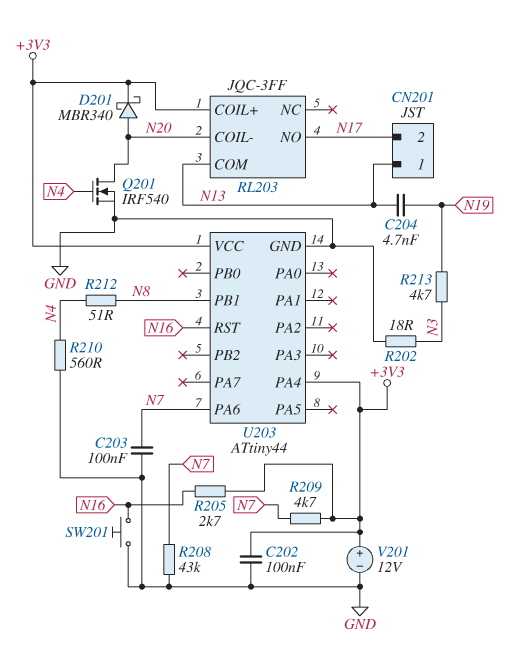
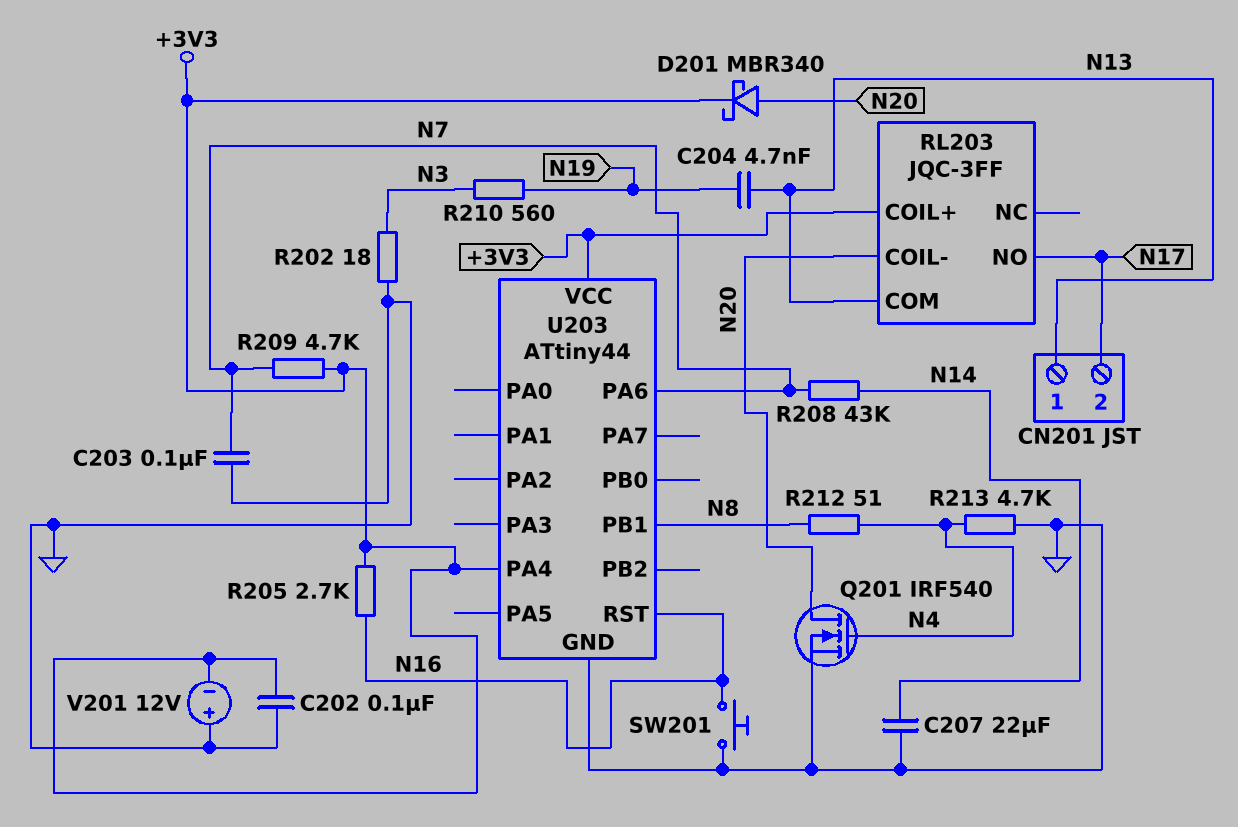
C207: none -> 22uF (GND, N14)
R208: 43k (GND, N7) -> 43k (N7, N14)
R210: 560 (GND, N4) -> 560 (N3, N19)
R213: 4.7k (N3, N19) -> 4.7k (GND, N4)
V201: 12V (plus +3V3, minus GND) -> 12V (plus GND, minus +3V3)

